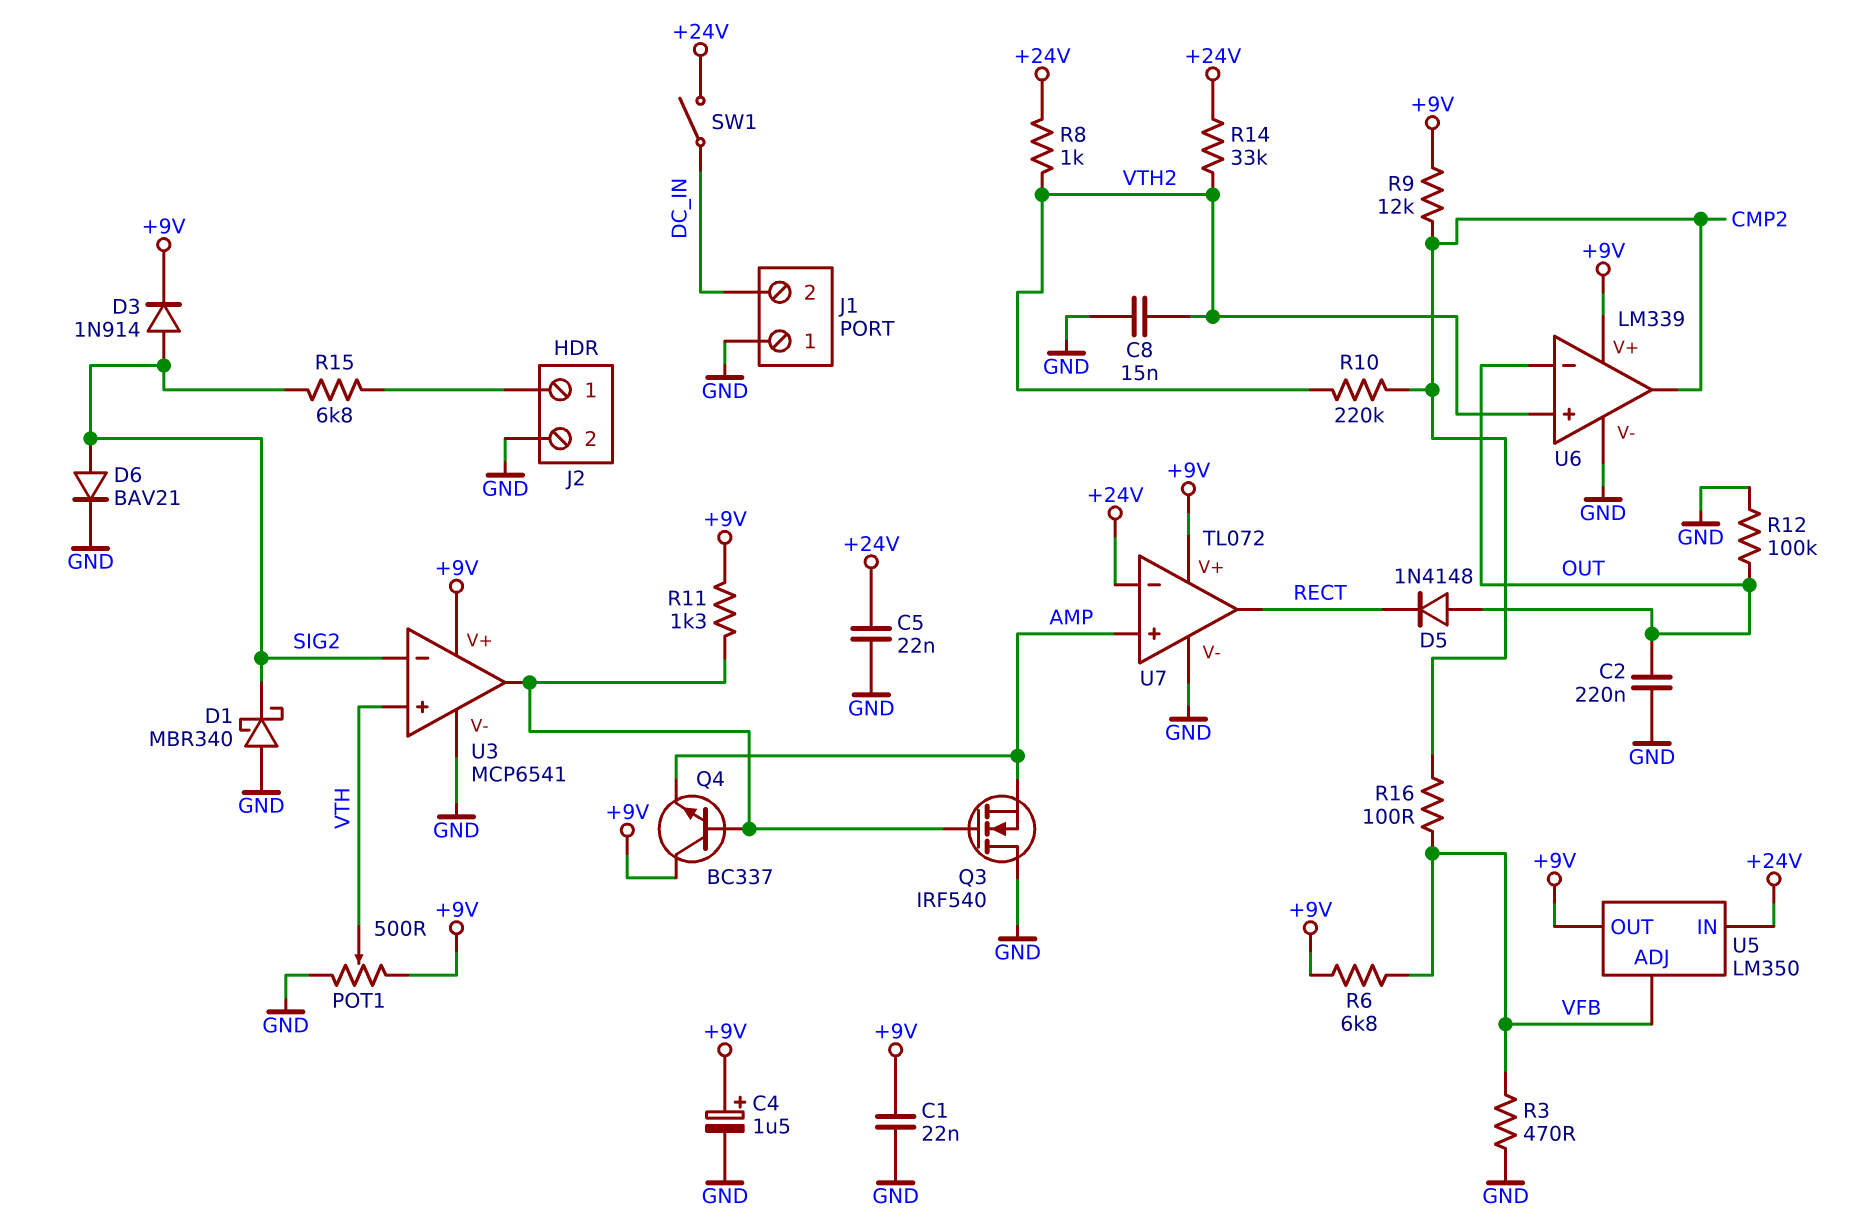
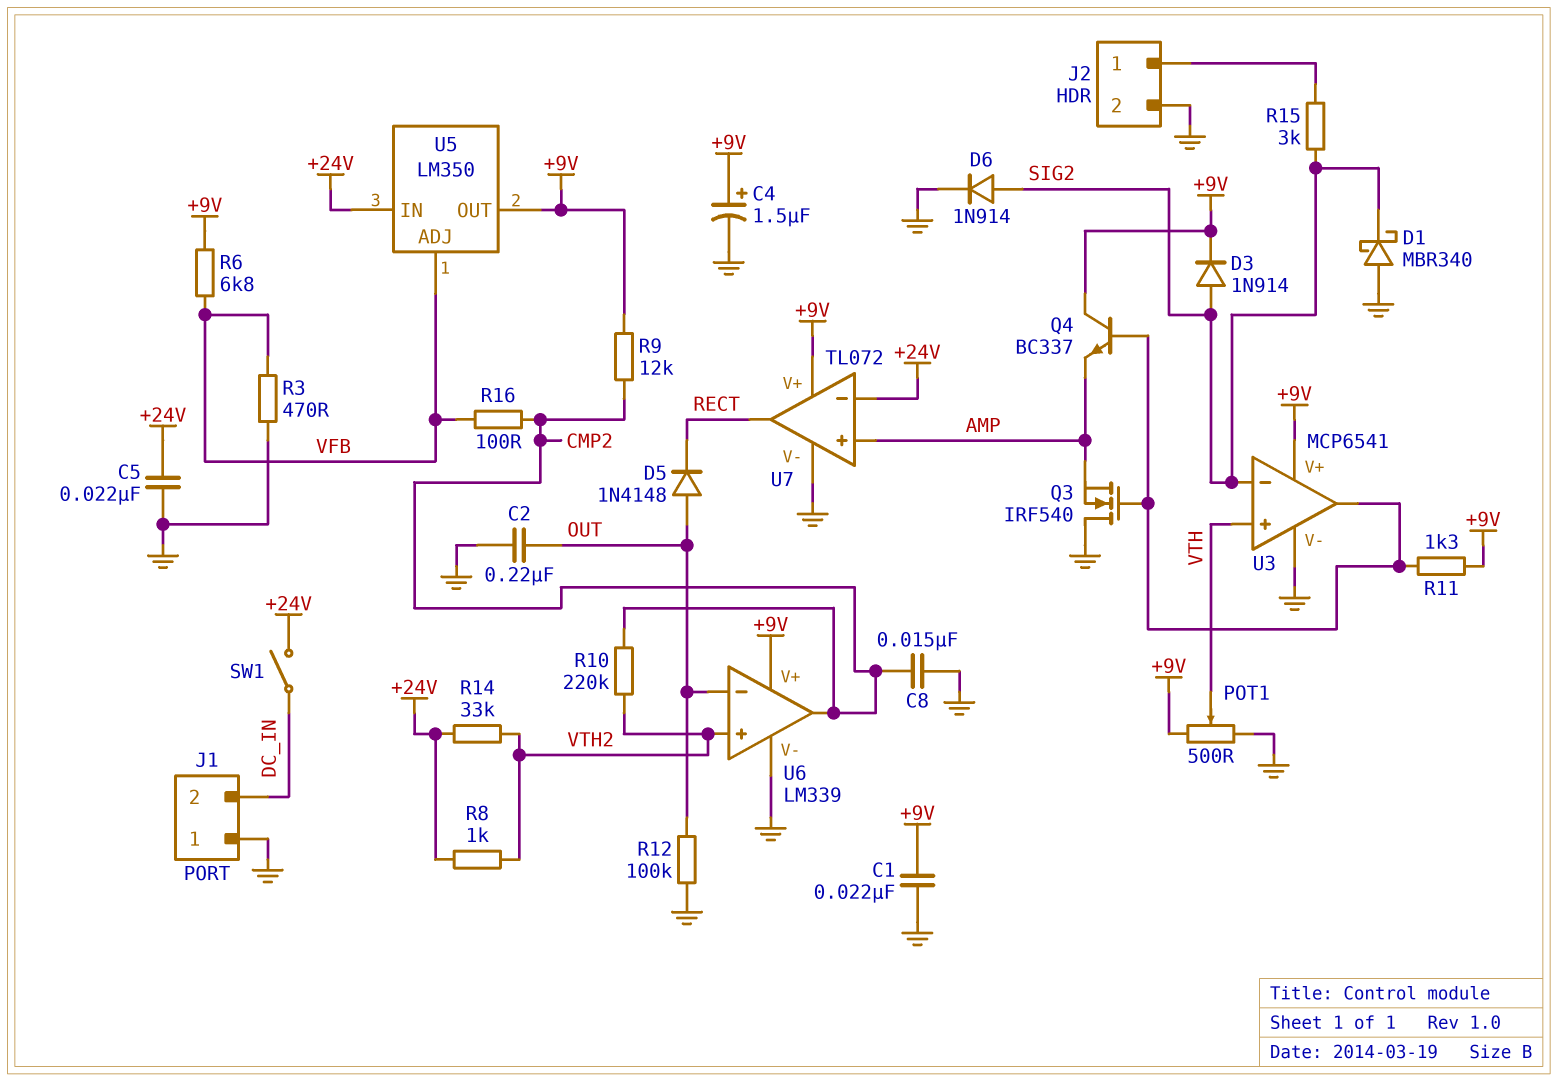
C8: 15nF (GND, VTH2) -> 15nF (CMP2, GND)
D6: diode BAV21 (A SIG2, K GND) -> diode 1N914 (A SIG2, K GND)
R15: 6.8k (J2/1, SIG2) -> 3k (J2/1, SIG2)

